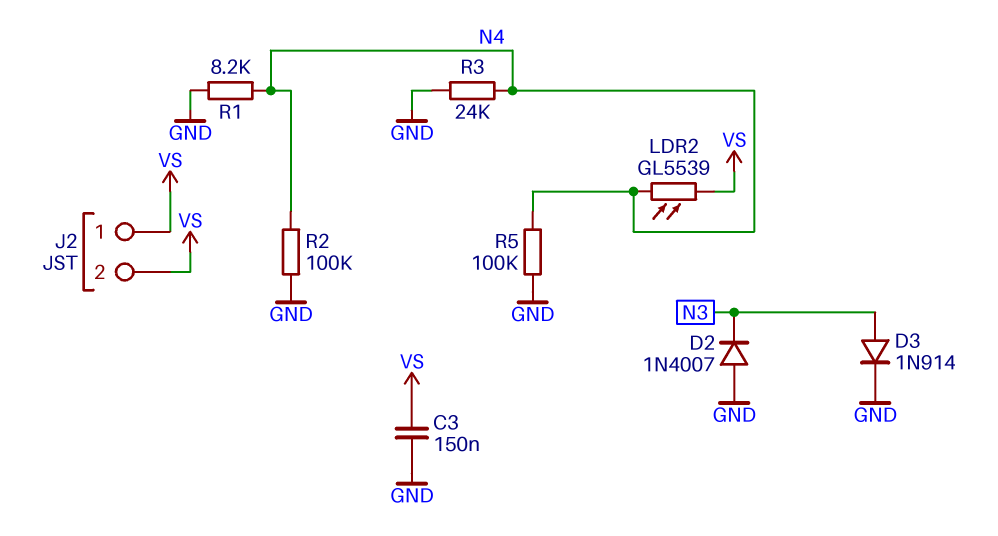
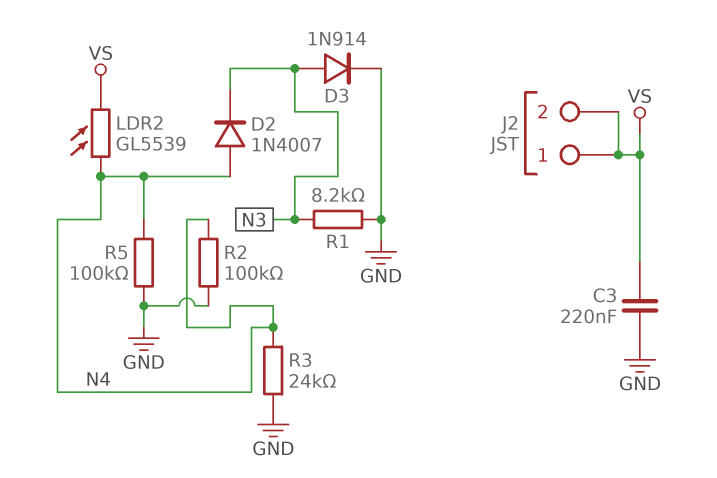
C3: 150nF (GND, VS) -> 220nF (GND, VS)
D2: diode 1N4007 (A GND, K N3) -> diode 1N4007 (A N4, K N3)
R1: 8.2k (GND, N4) -> 8.2k (GND, N3)

